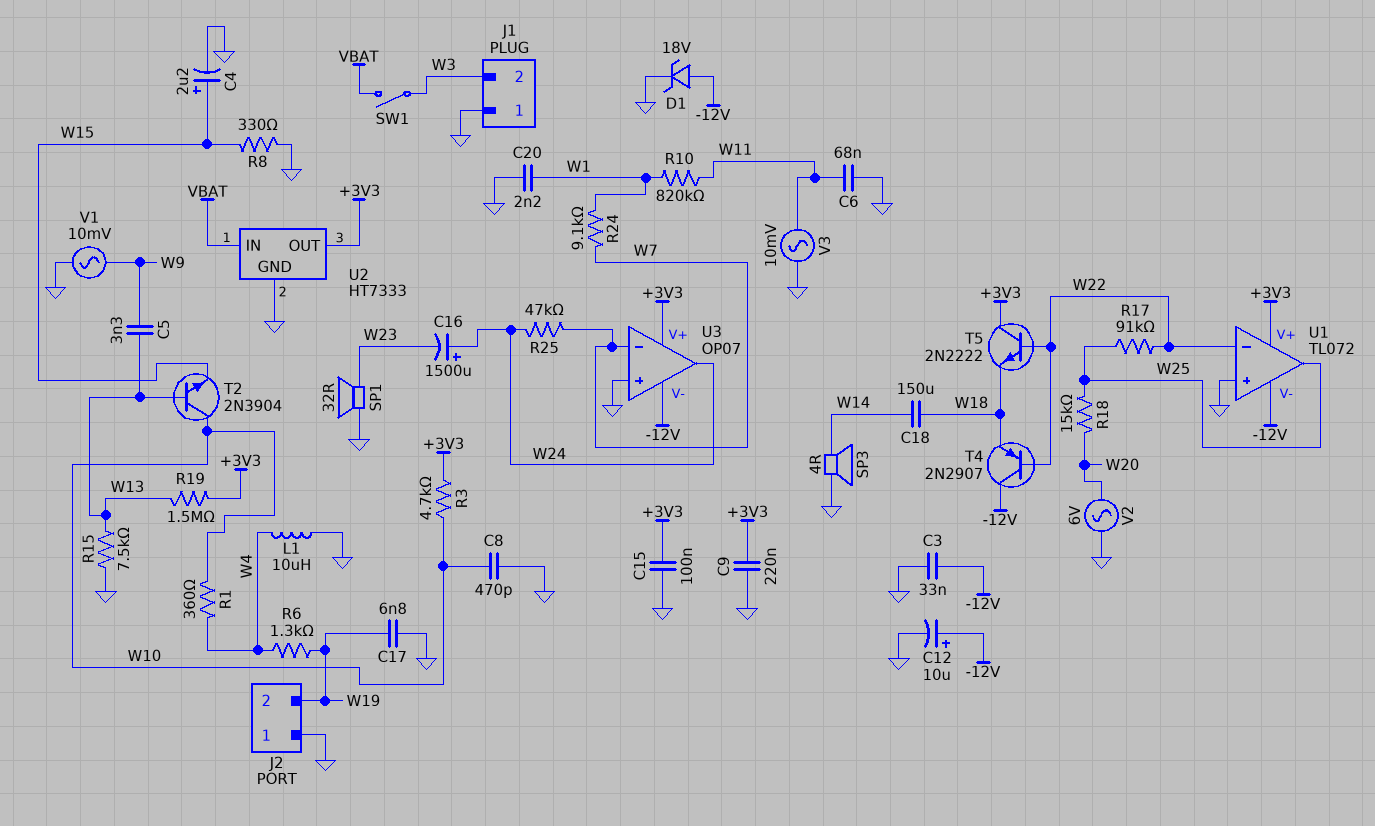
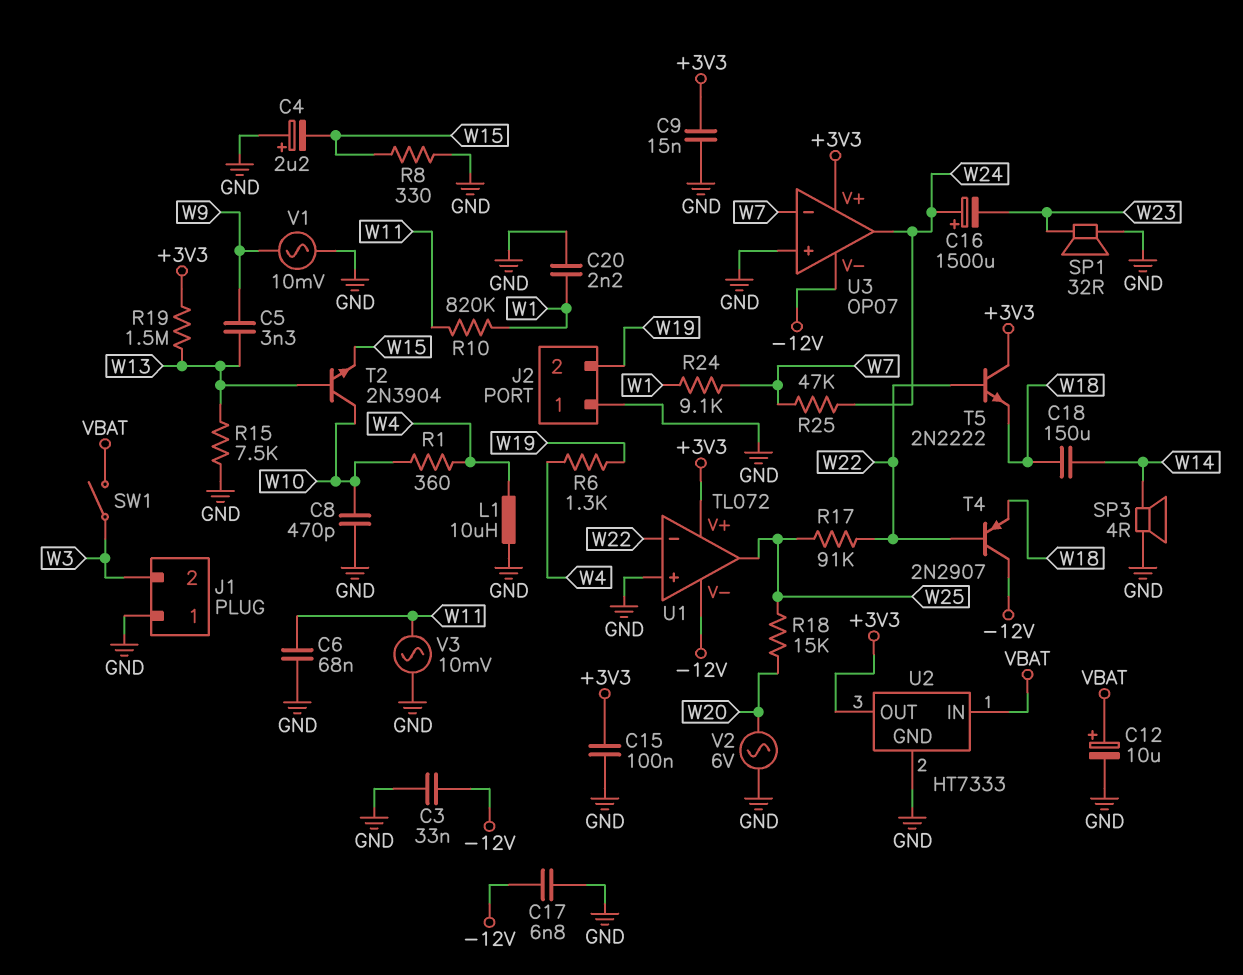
C4: 2.2uF (plus W15, minus GND) -> 2.2uF (plus GND, minus W15)
C9: 220nF (+3V3, GND) -> 15nF (+3V3, GND)
C12: 10uF (plus -12V, minus GND) -> 10uF (plus VBAT, minus GND)
C17: 6.8nF (GND, W19) -> 6.8nF (-12V, GND)
D1: zener 18V (A -12V, K GND) -> none
R3: 4.7k (+3V3, W10) -> none

